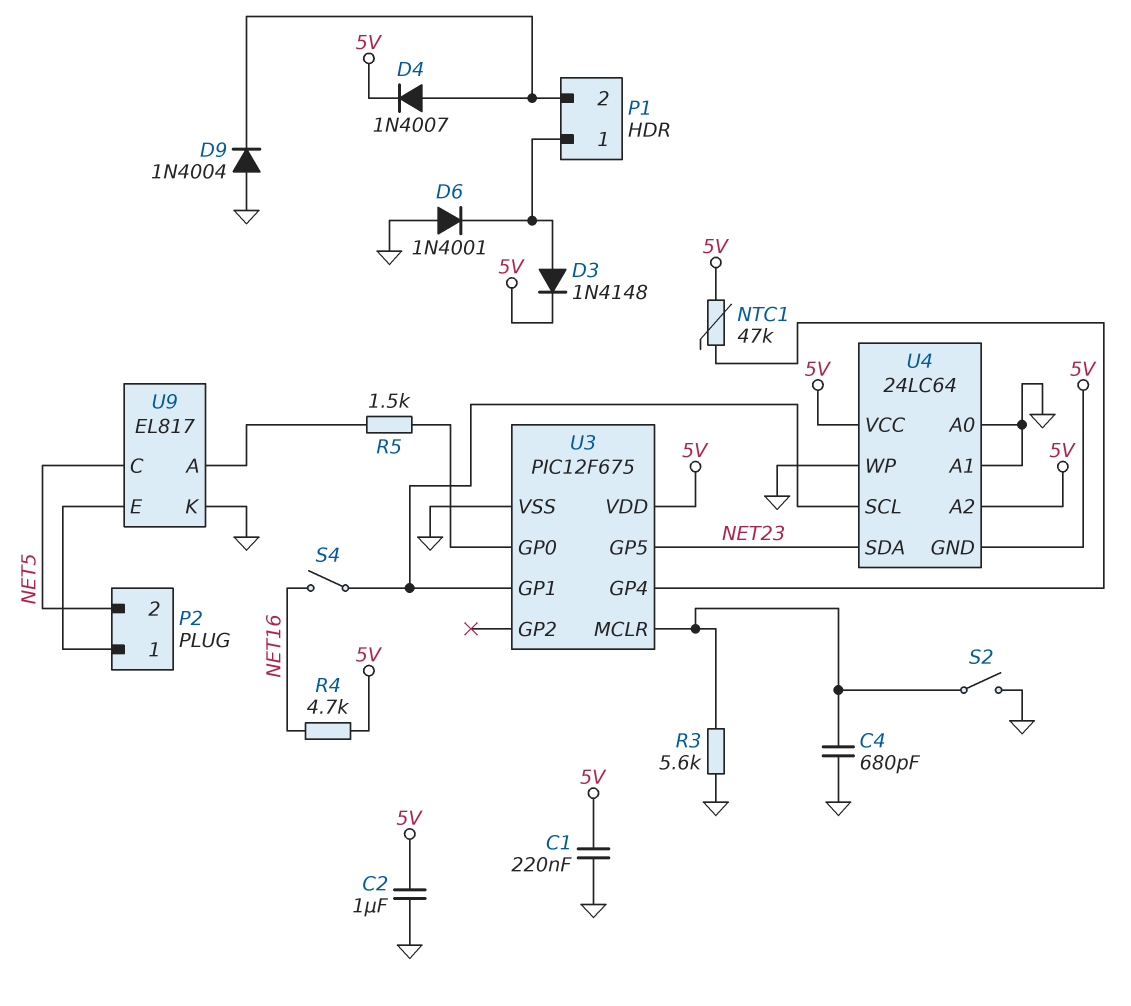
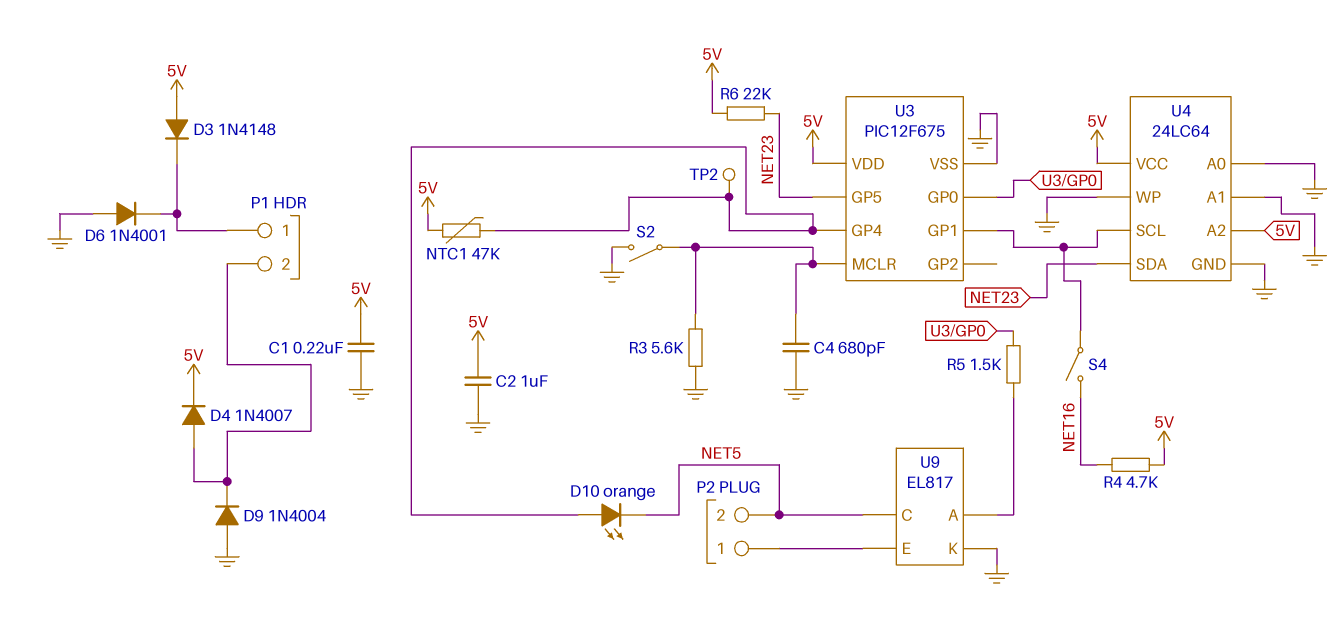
D3: diode 1N4148 (A P1/1, K 5V) -> diode 1N4148 (A 5V, K P1/1)
D10: none -> LED orange (A U3/GP4, K NET5)
R6: none -> 22k (5V, NET23)
TP2: none -> test point (U3/GP4)
U4 pin GND: 5V -> GND

